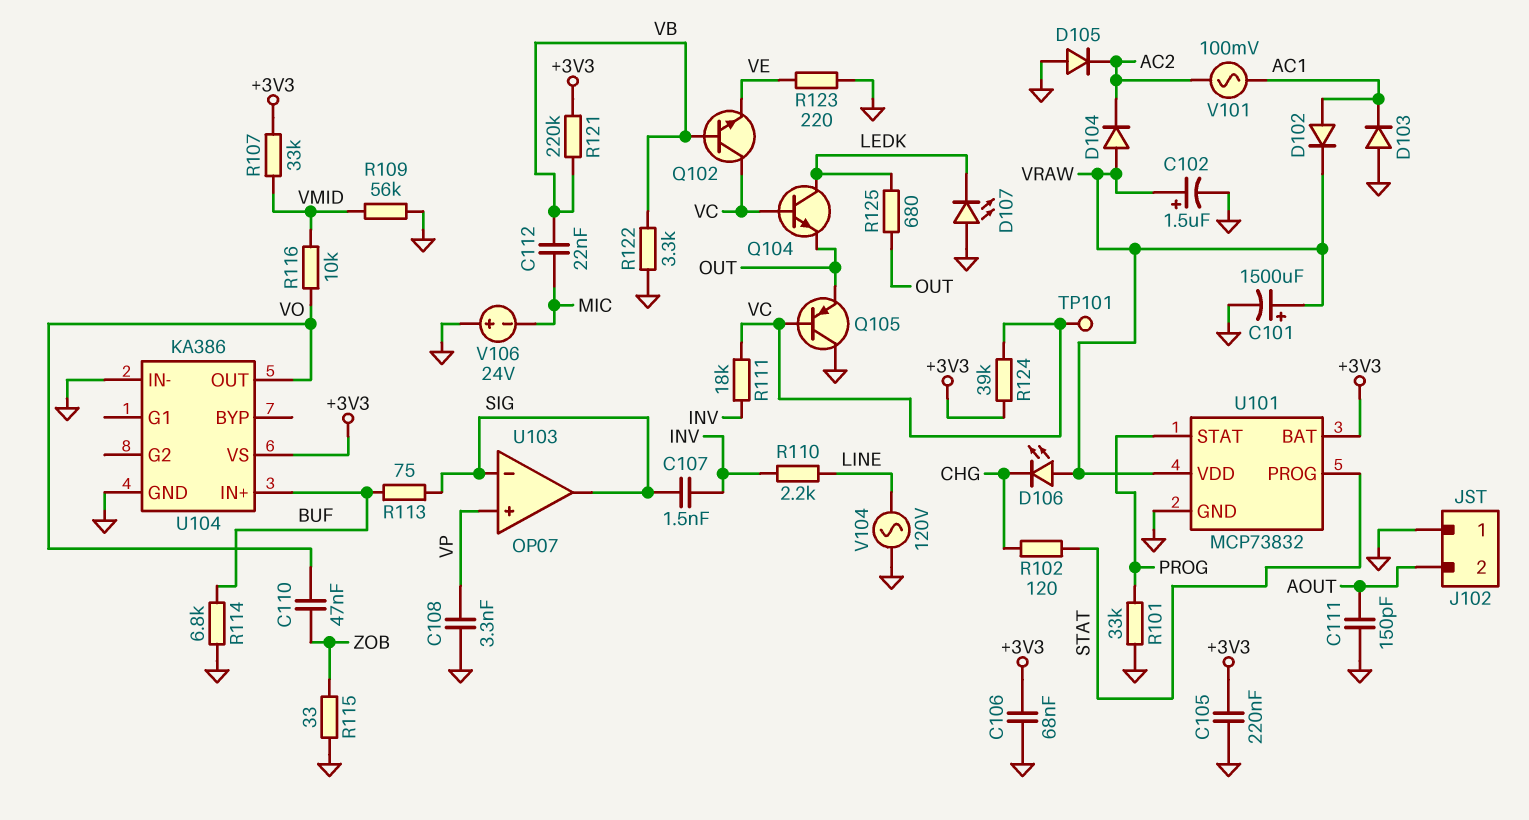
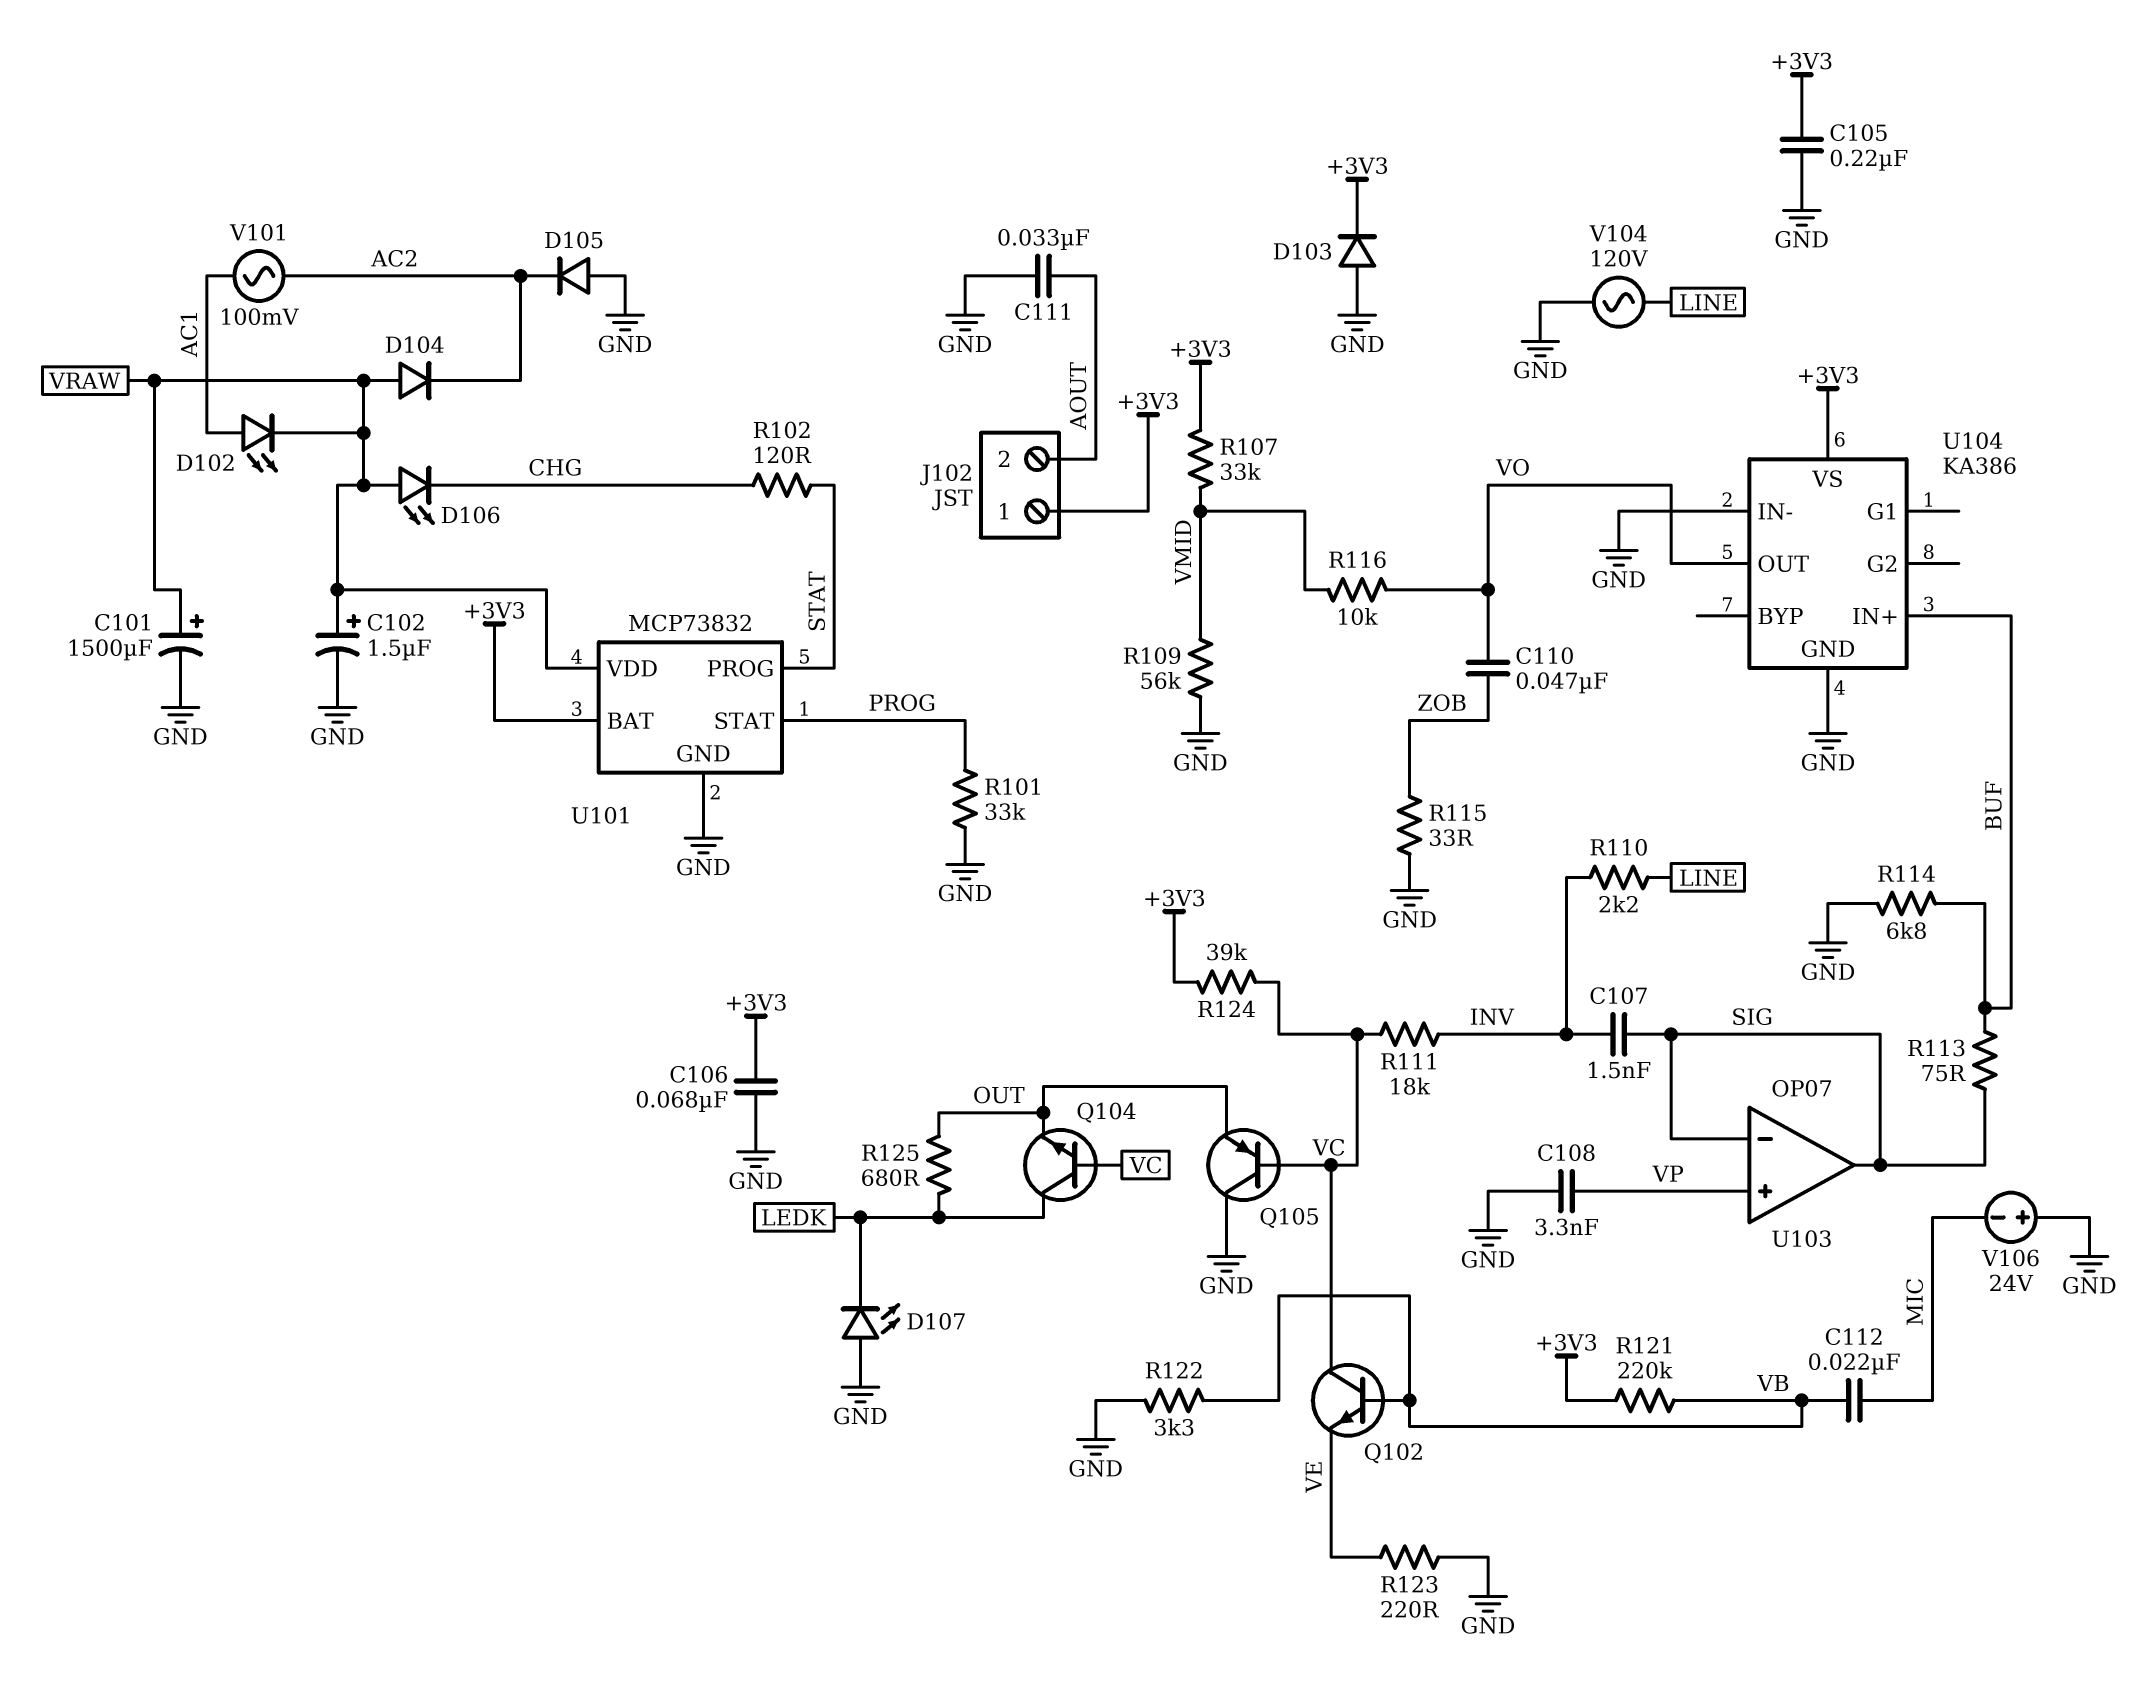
C111: 150pF (AOUT, GND) -> 33nF (AOUT, GND)
D102: diode (A AC1, K VRAW) -> LED (A AC1, K VRAW)
D103: diode (A GND, K AC1) -> diode (A GND, K +3V3)
J102 pin 1: GND -> +3V3
TP101: test point (VC) -> none

